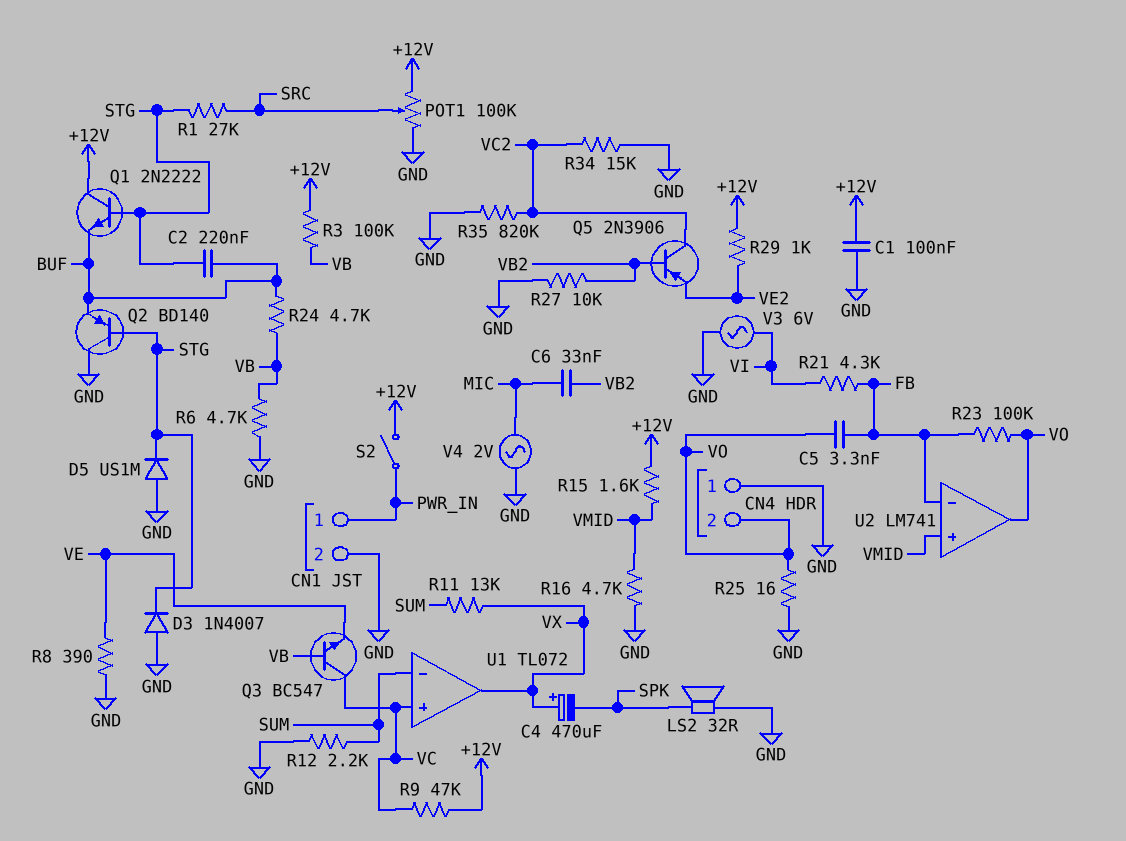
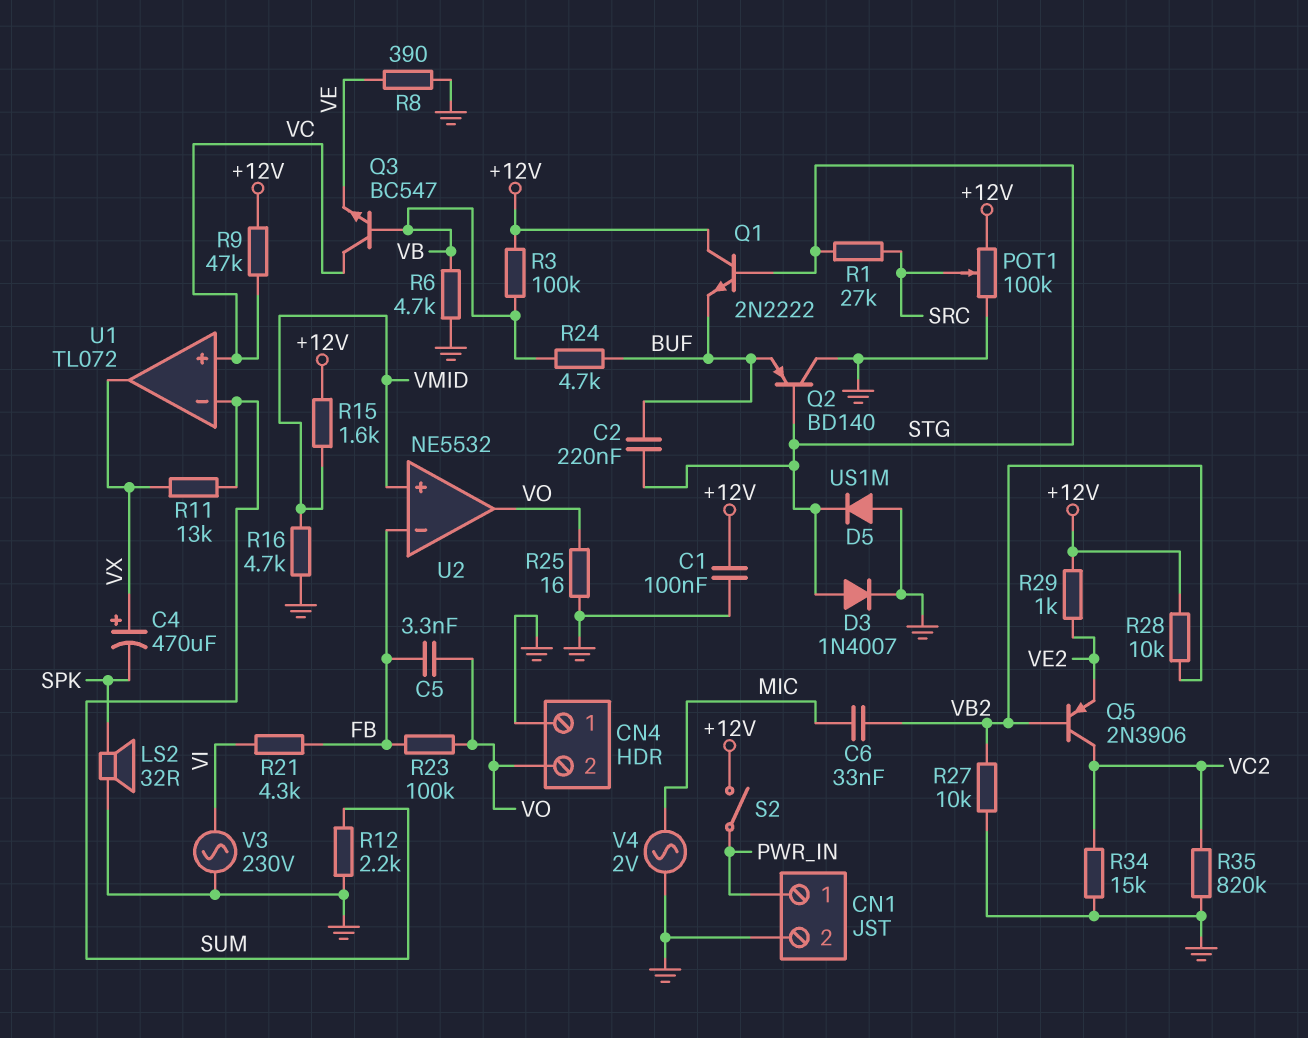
D3: diode 1N4007 (A GND, K STG) -> diode 1N4007 (A STG, K GND)
R28: none -> 10k (+12V, VB2)
U2: LM741 -> NE5532
V3: AC 6V (GND, VI) -> AC 230V (GND, VI)

